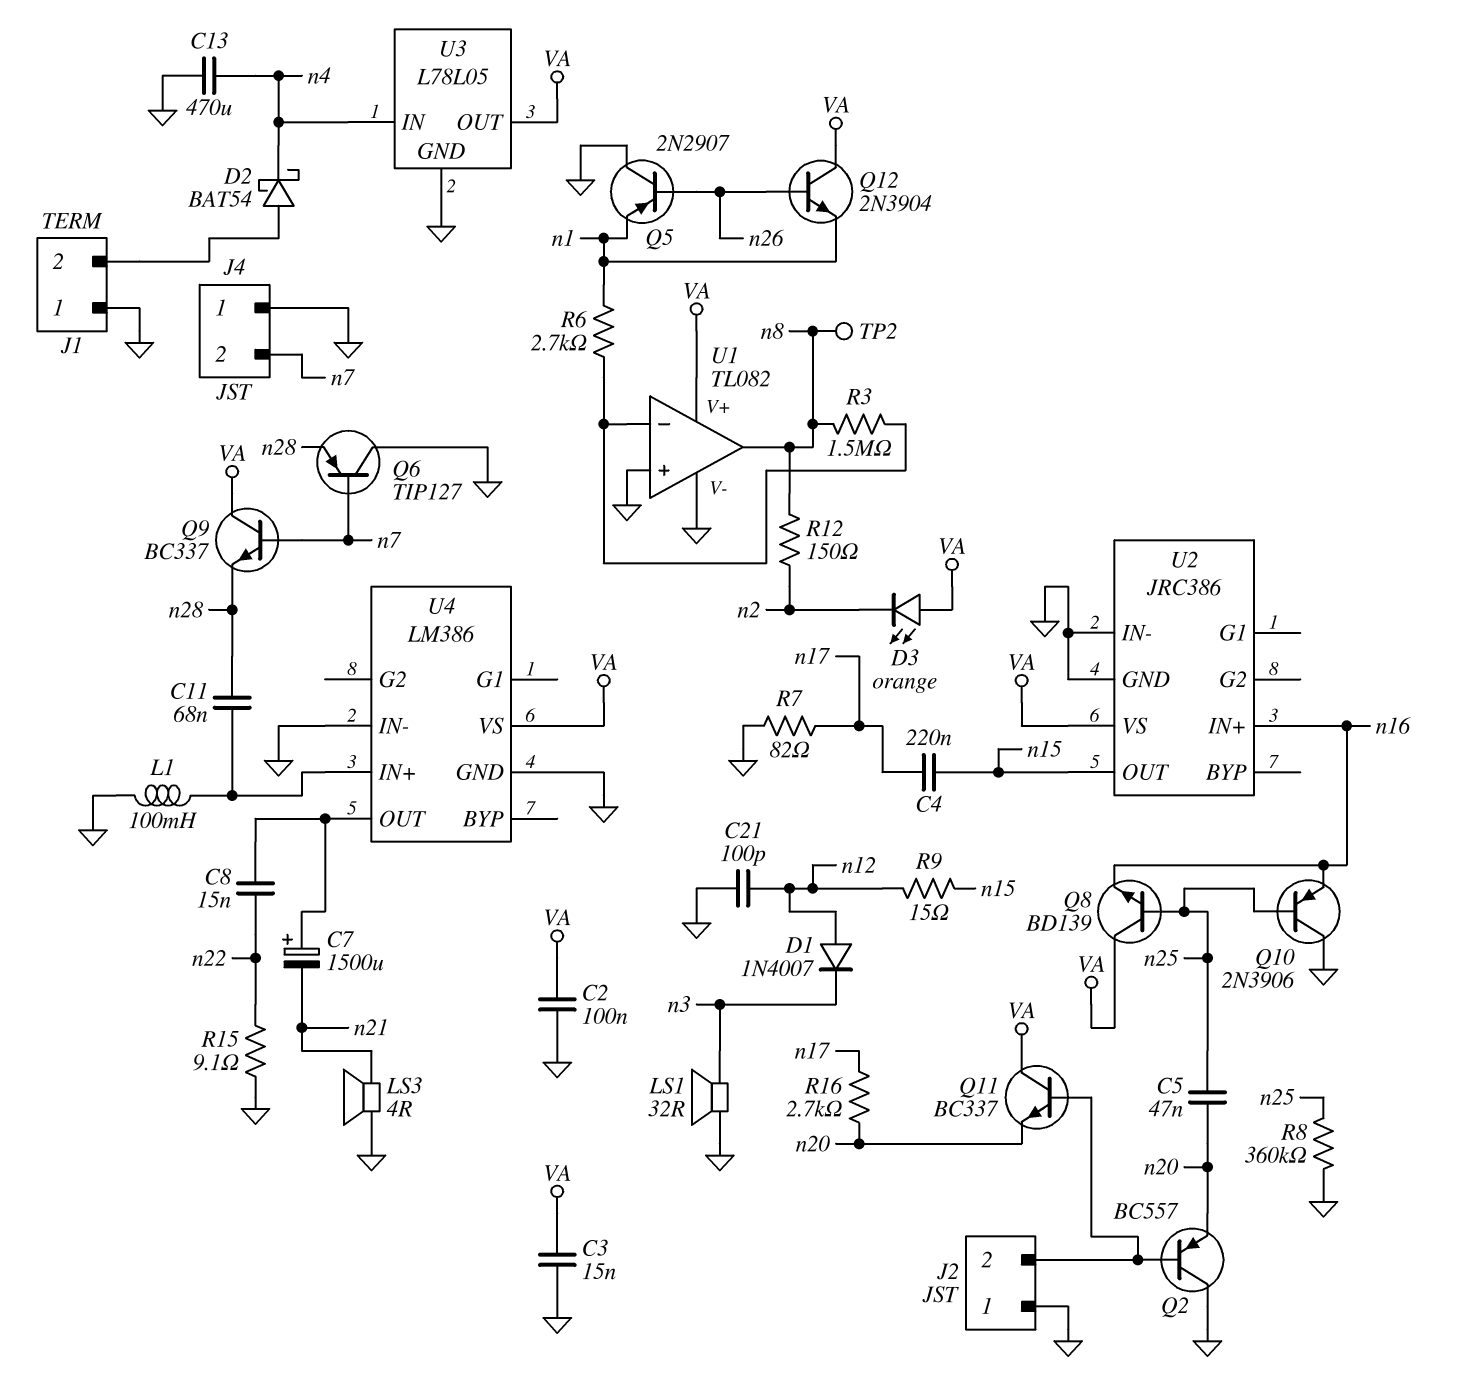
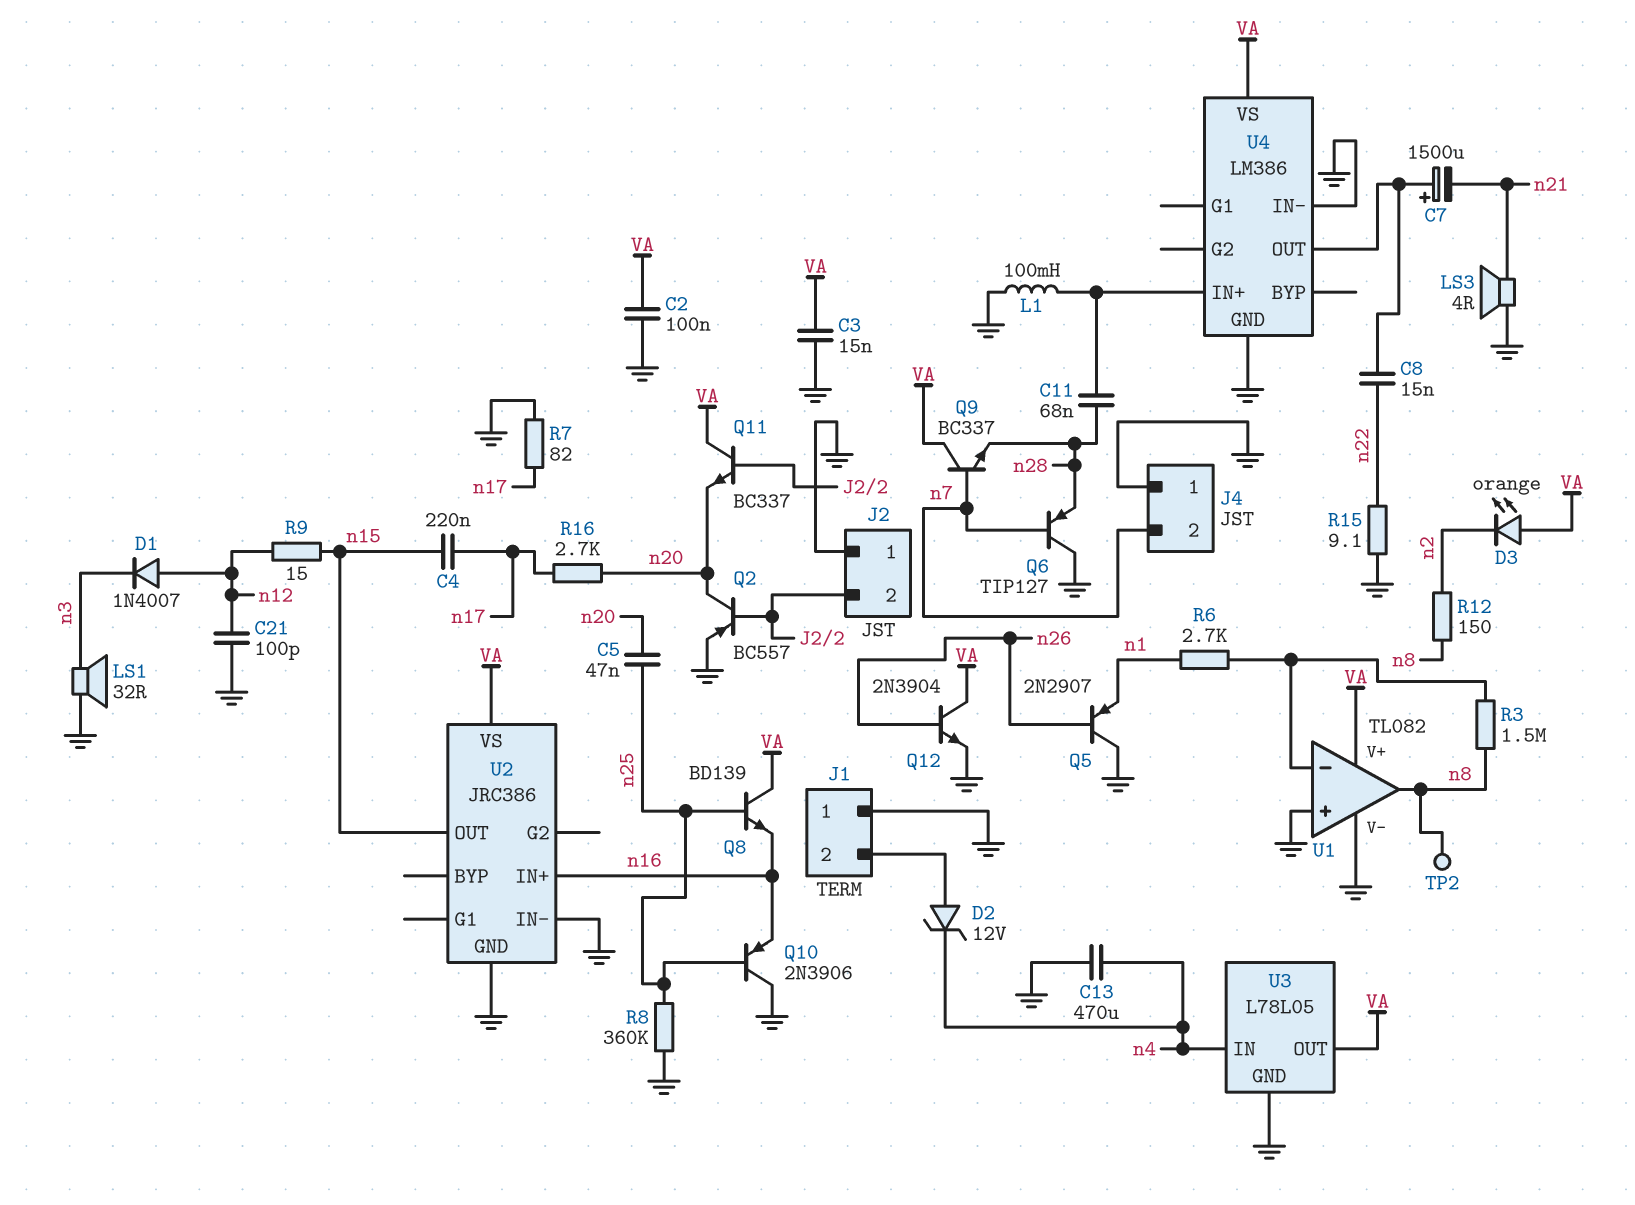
D2: schottky BAT54 (A J1/2, K n4) -> zener 12V (A J1/2, K n4)
Q2: PNP BC557 (B J2/2, C GND, E n20) -> PNP BC557 (B J2/2, C n20, E GND)
Q12: NPN 2N3904 (B n26, C VA, E n1) -> NPN 2N3904 (B n26, C VA, E GND)

